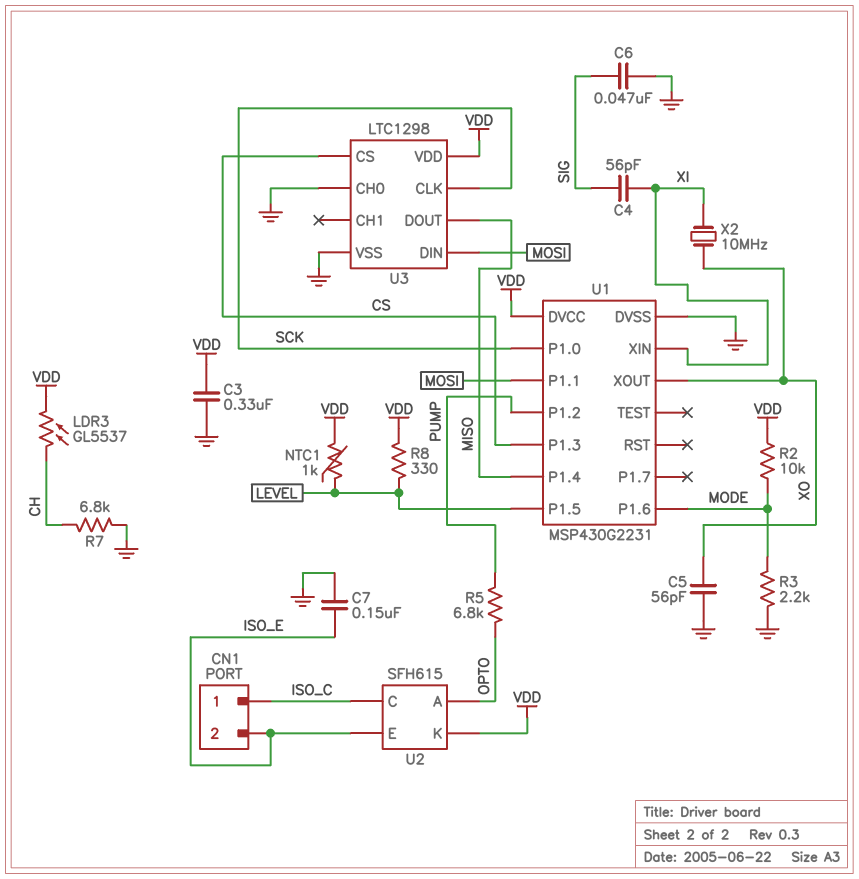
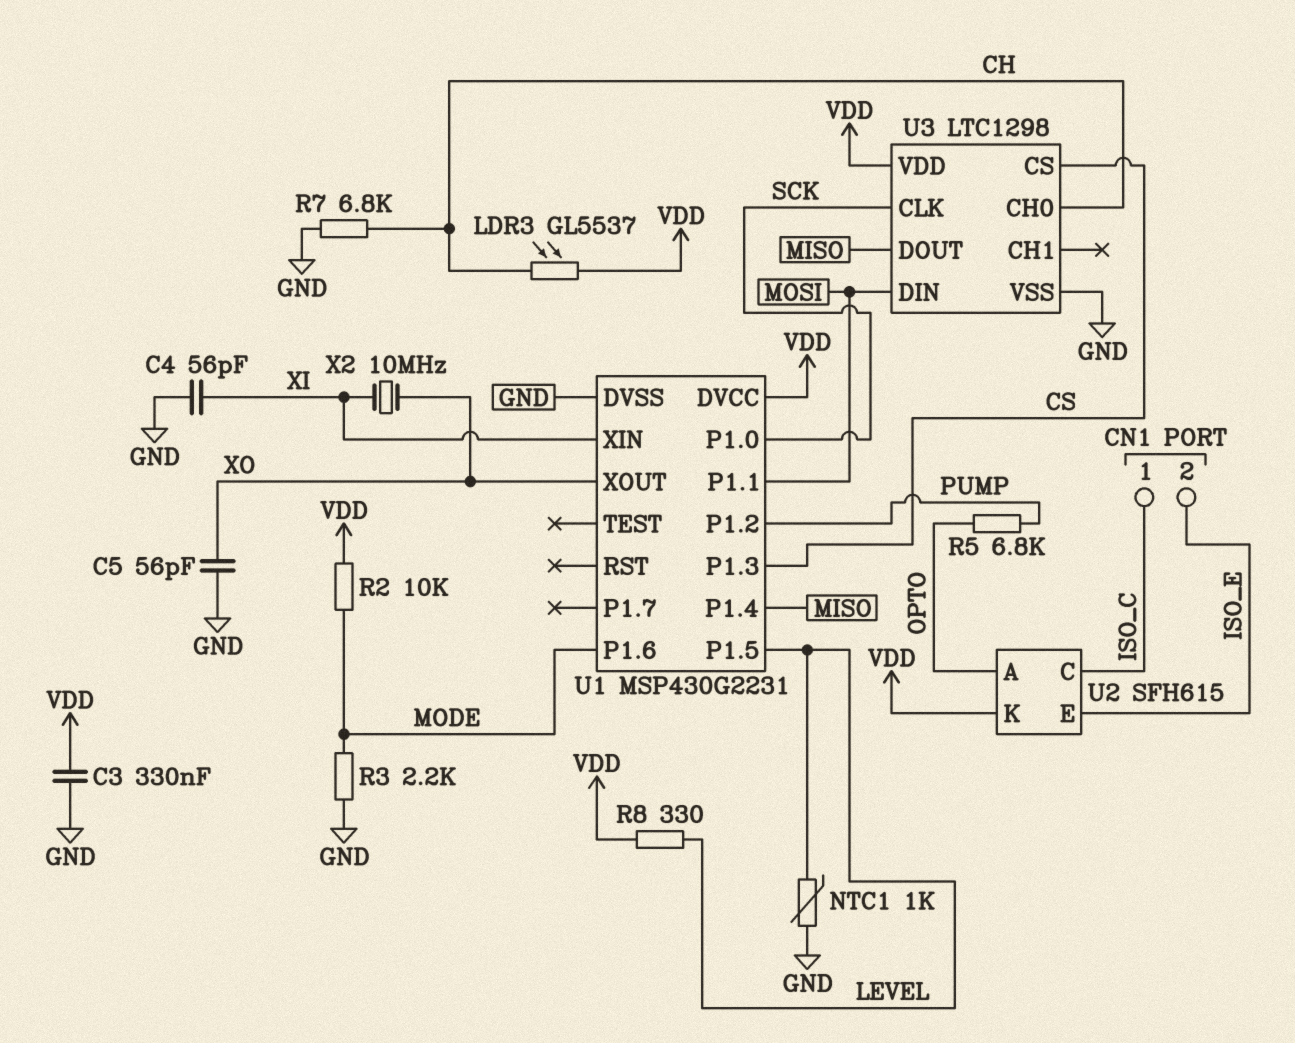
C4: 56pF (SIG, XI) -> 56pF (GND, XI)
C6: 47nF (GND, SIG) -> none
C7: 150nF (GND, ISO_E) -> none
NTC1: 1k (LEVEL, VDD) -> 1k (GND, LEVEL)
U3 pin CH0: GND -> CH

